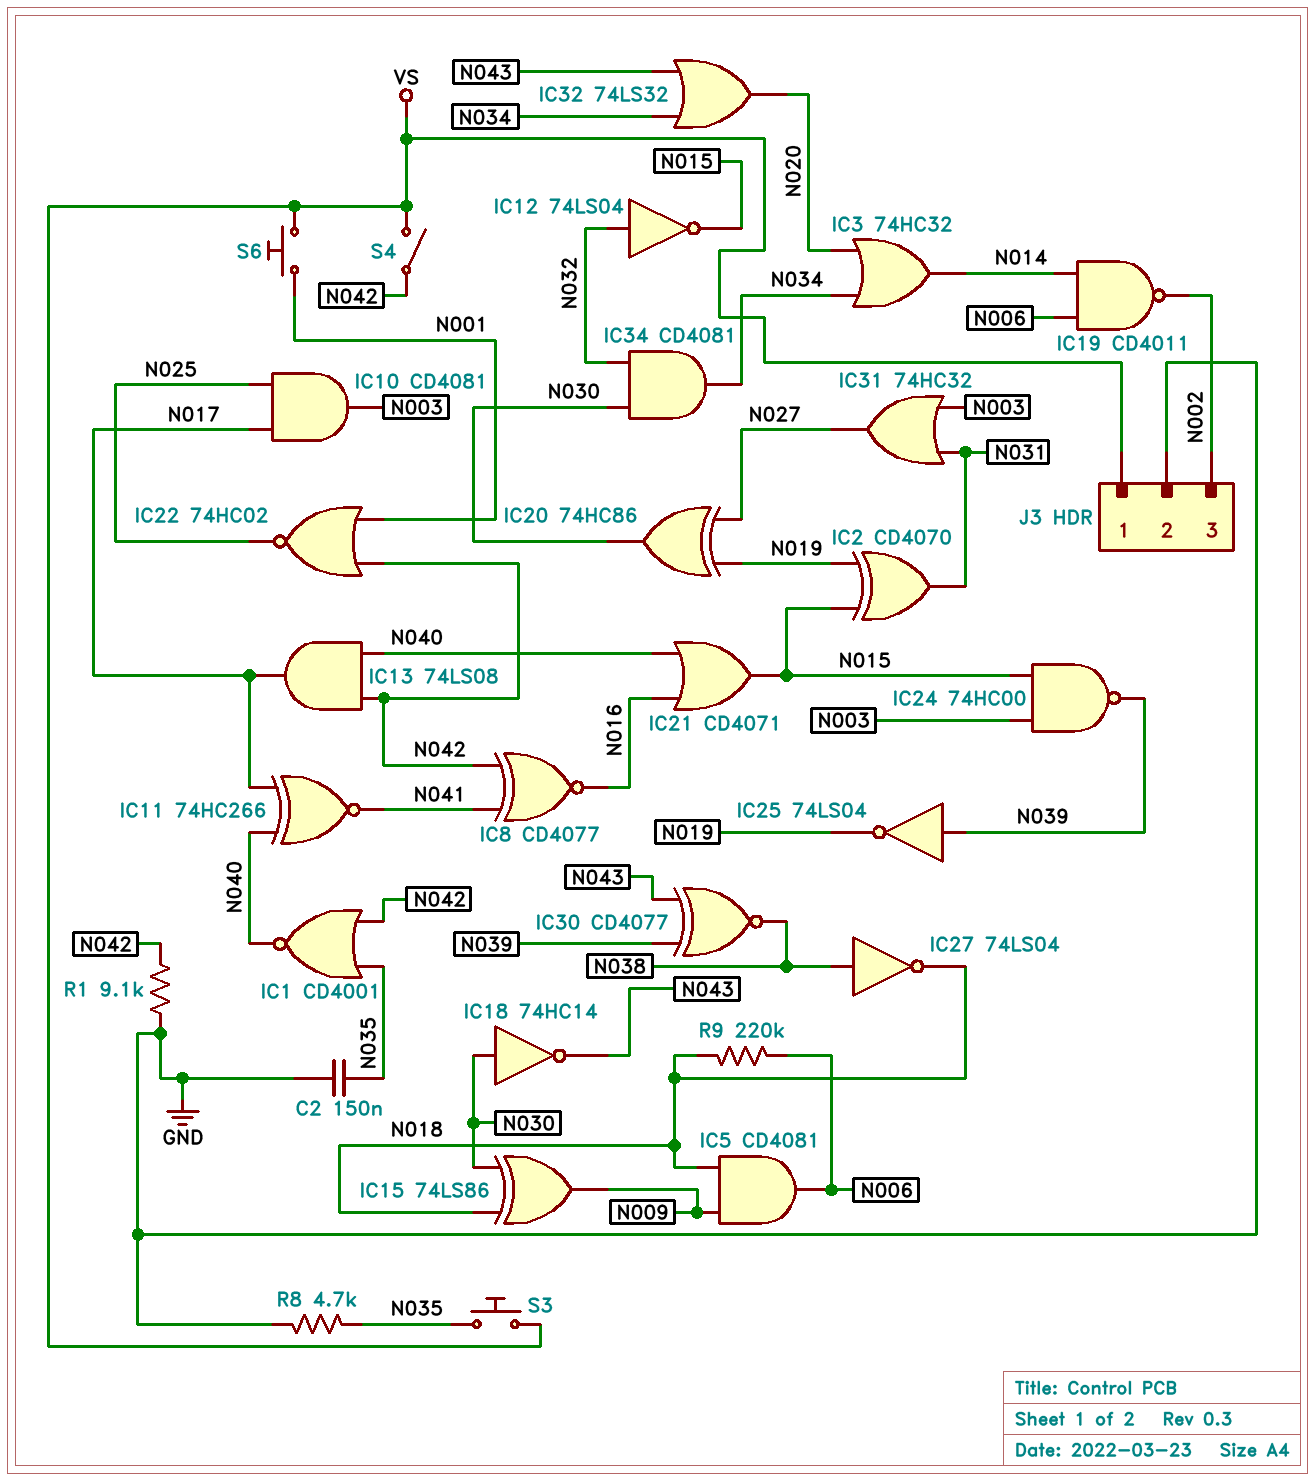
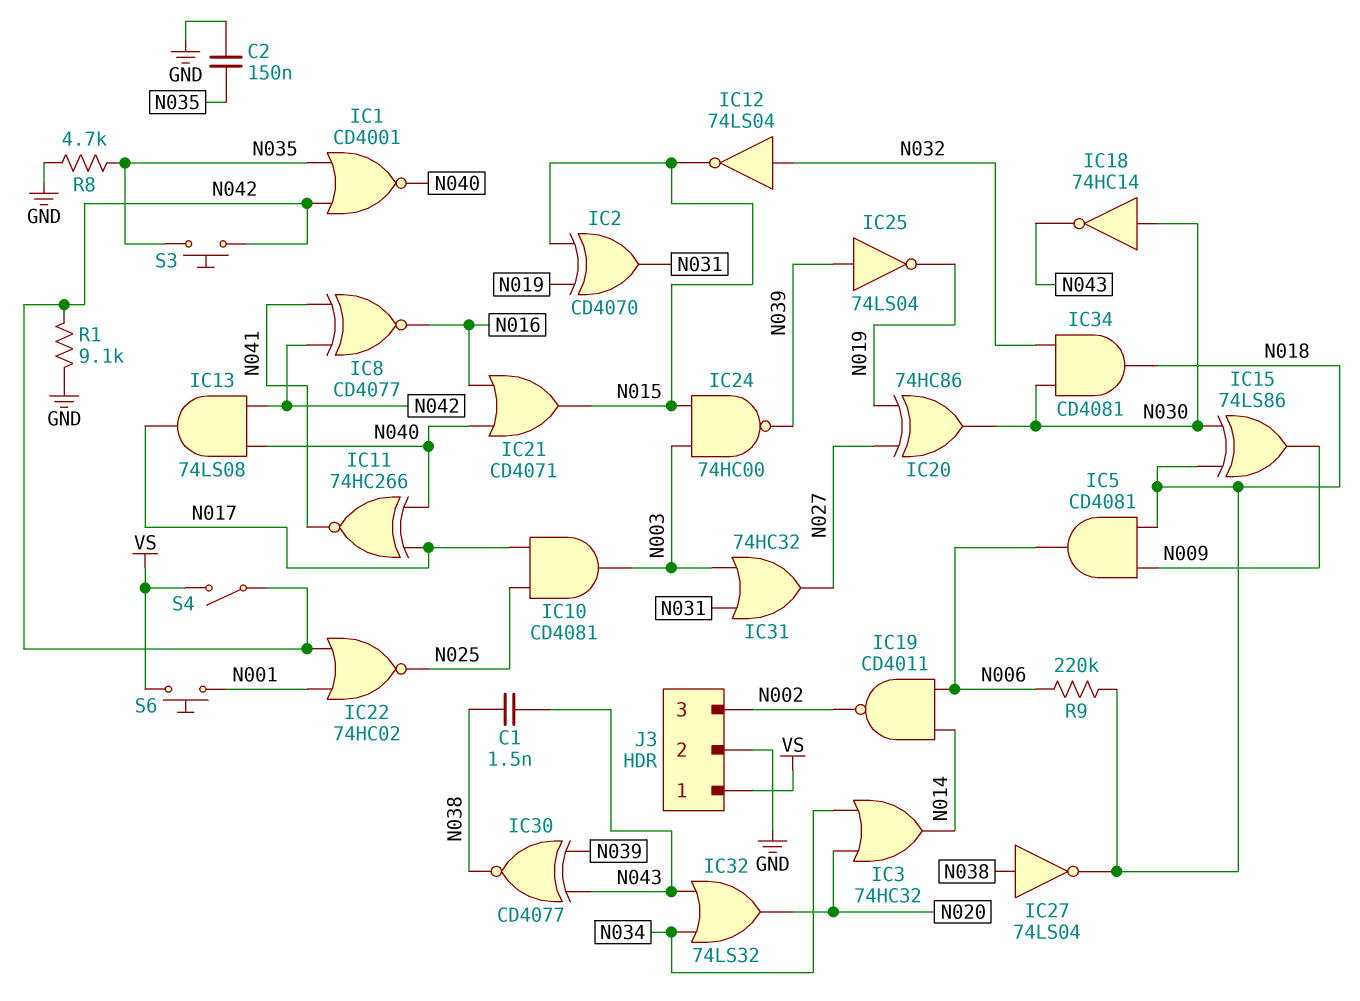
C1: none -> 1.5nF (N038, N043)
IC34: AND CD4081 (in N030, in N032, out N034) -> AND CD4081 (in N030, in N032, out N018)
S3: button (N035, VS) -> button (N035, N042)

